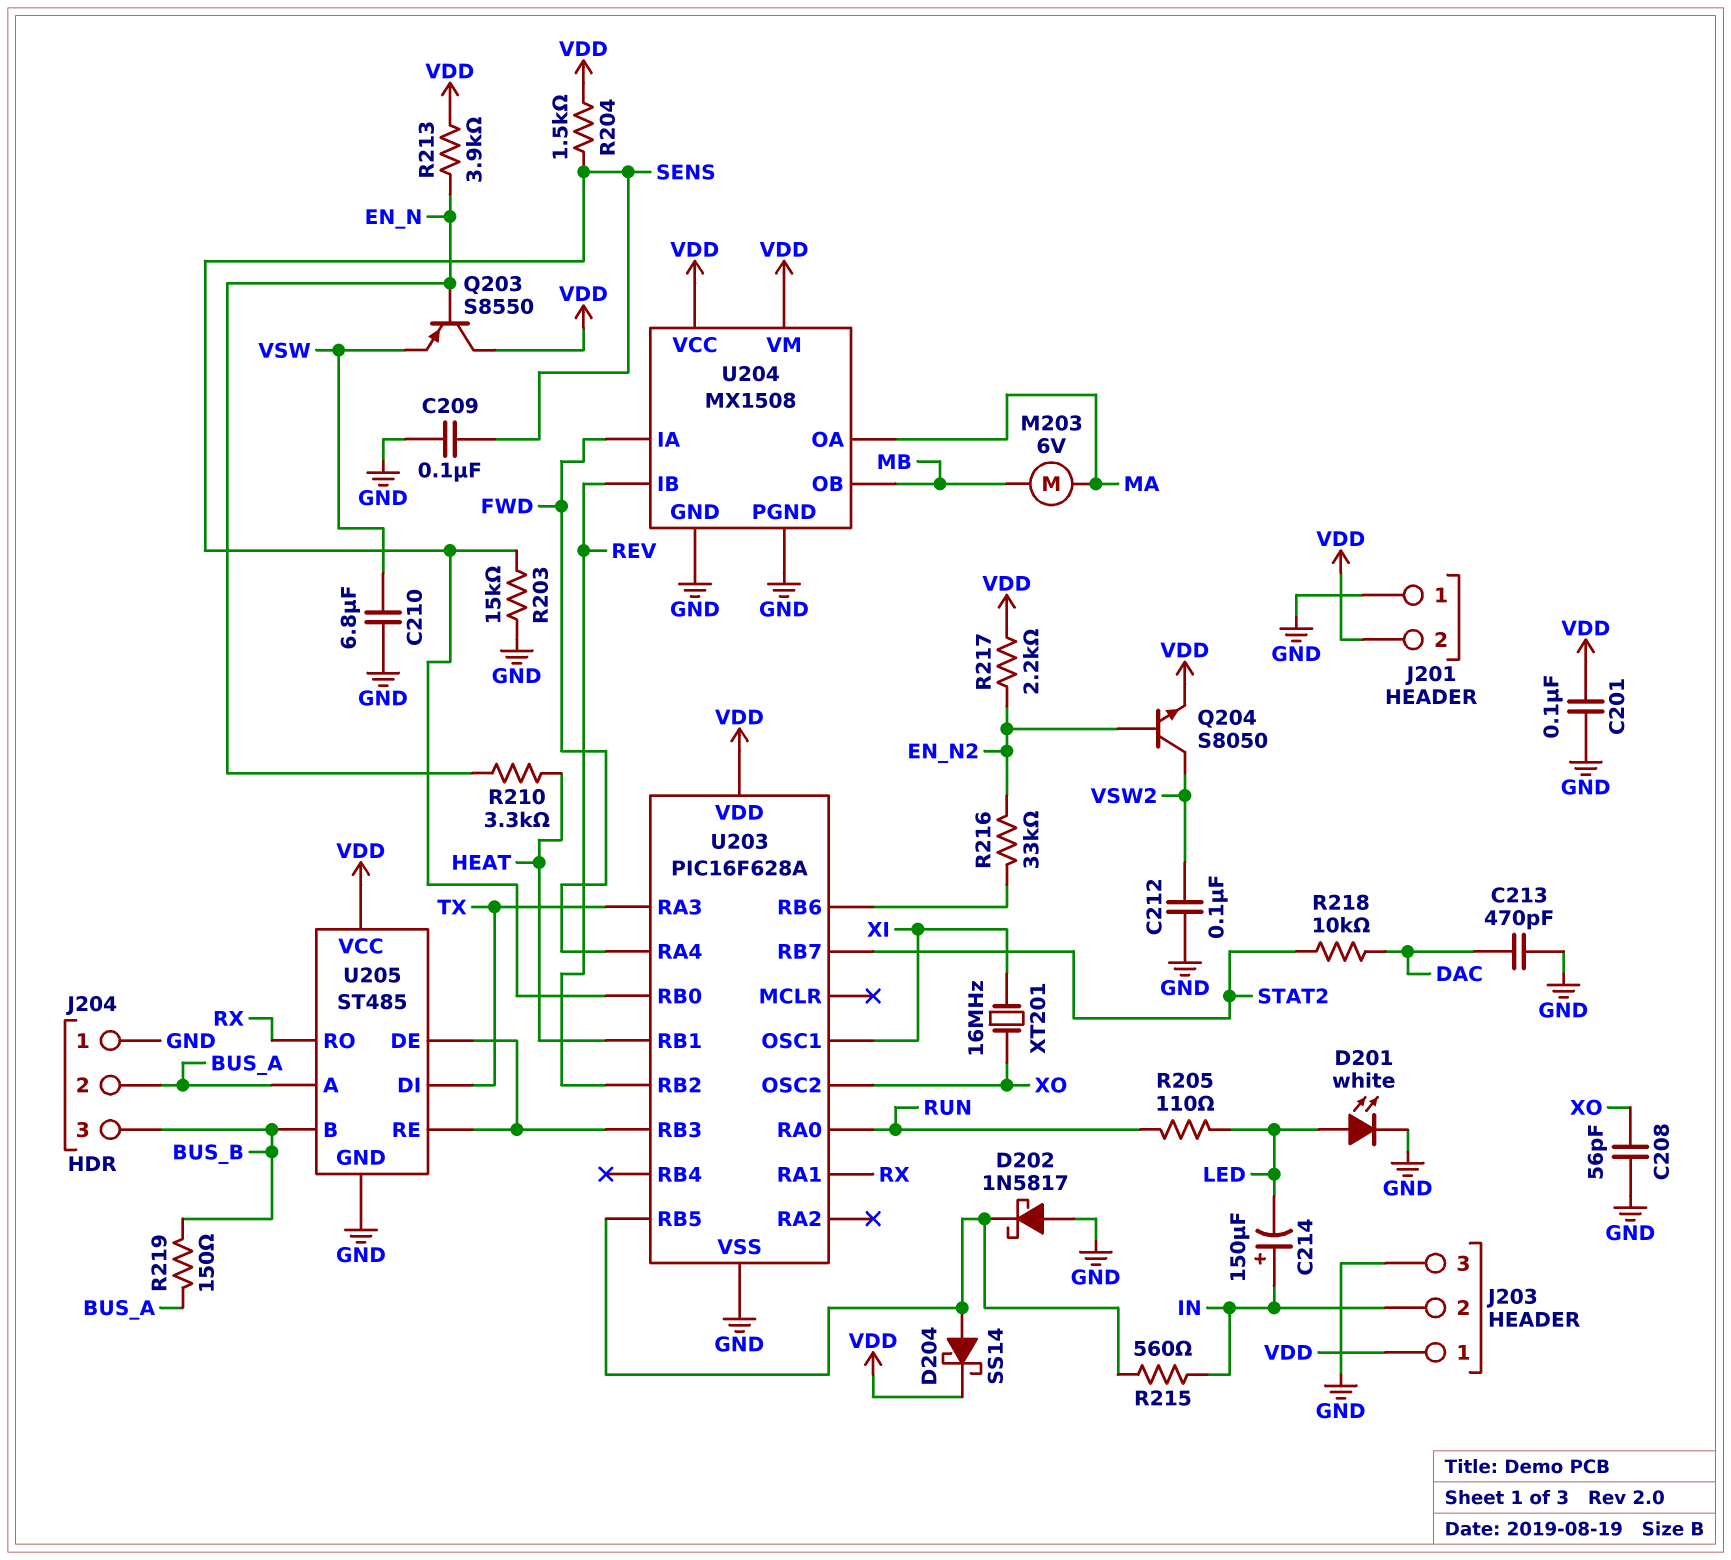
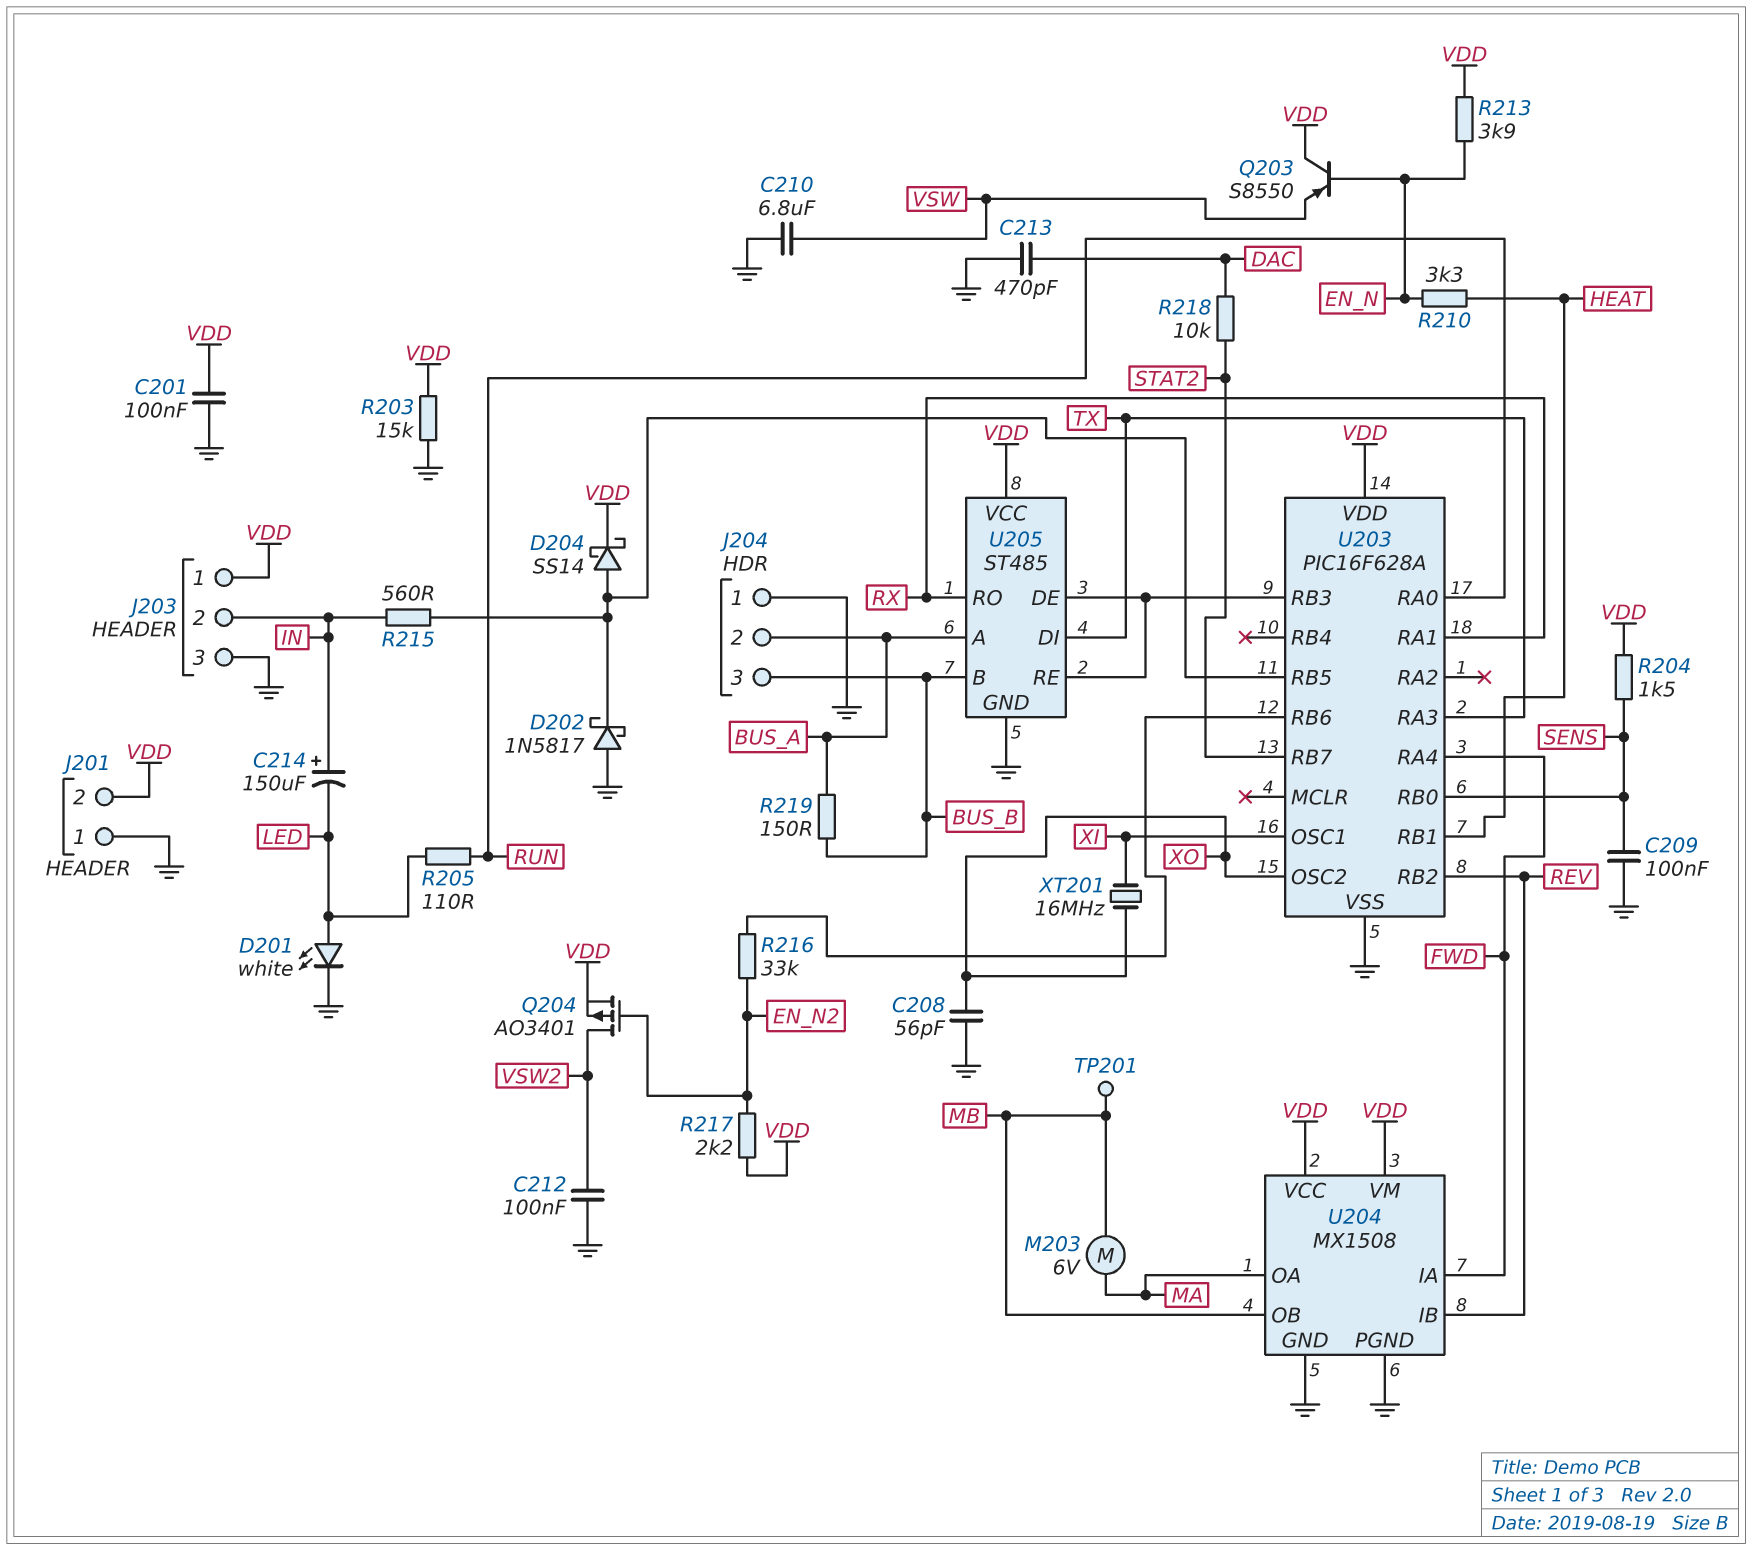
Q204: NPN S8050 (B EN_N2, C VSW2, E VDD) -> PMOS AO3401 (G EN_N2, D VSW2, S VDD)
R203: 15k (GND, SENS) -> 15k (GND, VDD)
TP201: none -> test point (MB)

